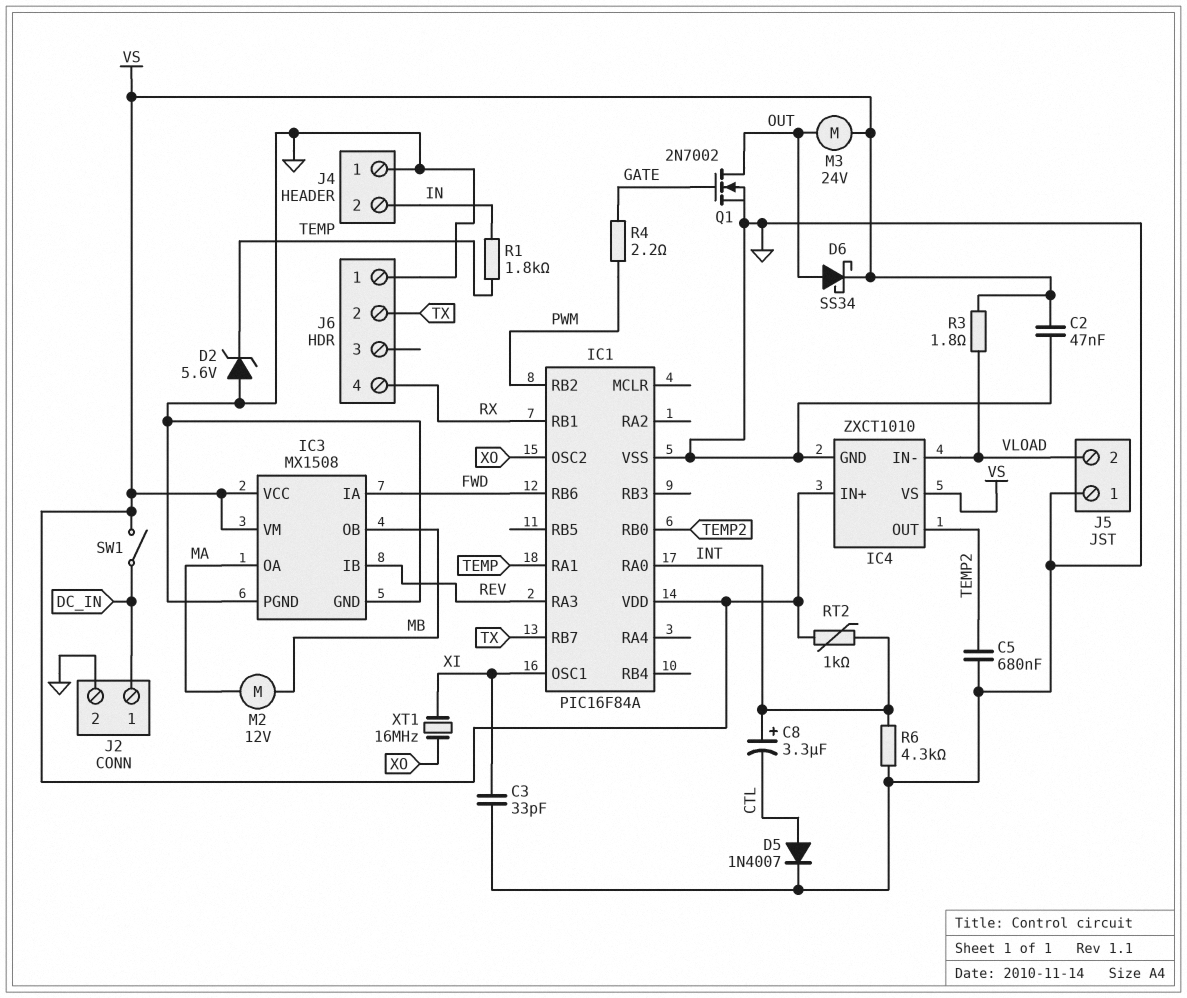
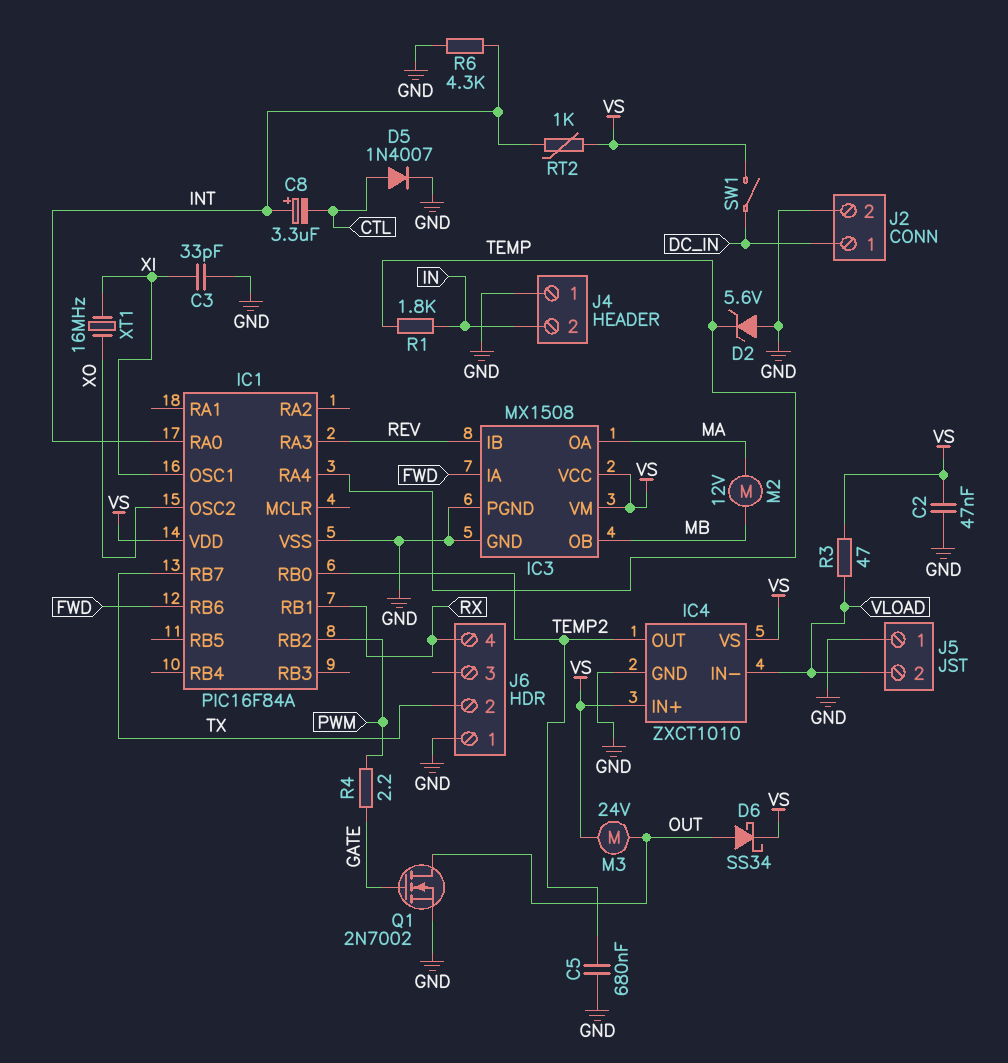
IC1 pin RA1: TEMP -> none
IC1 pin RA4: none -> TEMP
R3: 1.8 (VLOAD, VS) -> 47 (VLOAD, VS)

